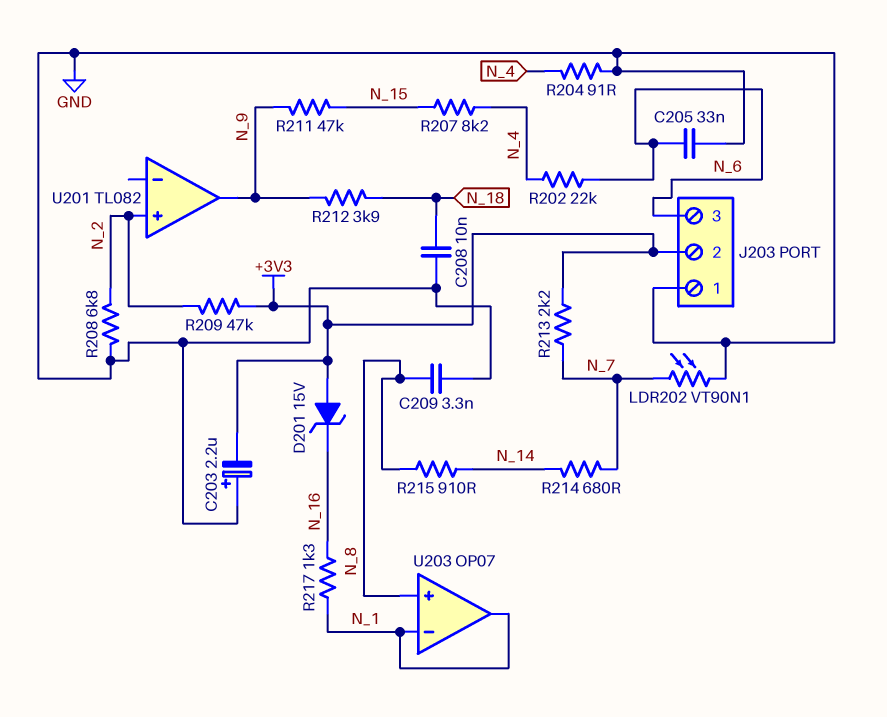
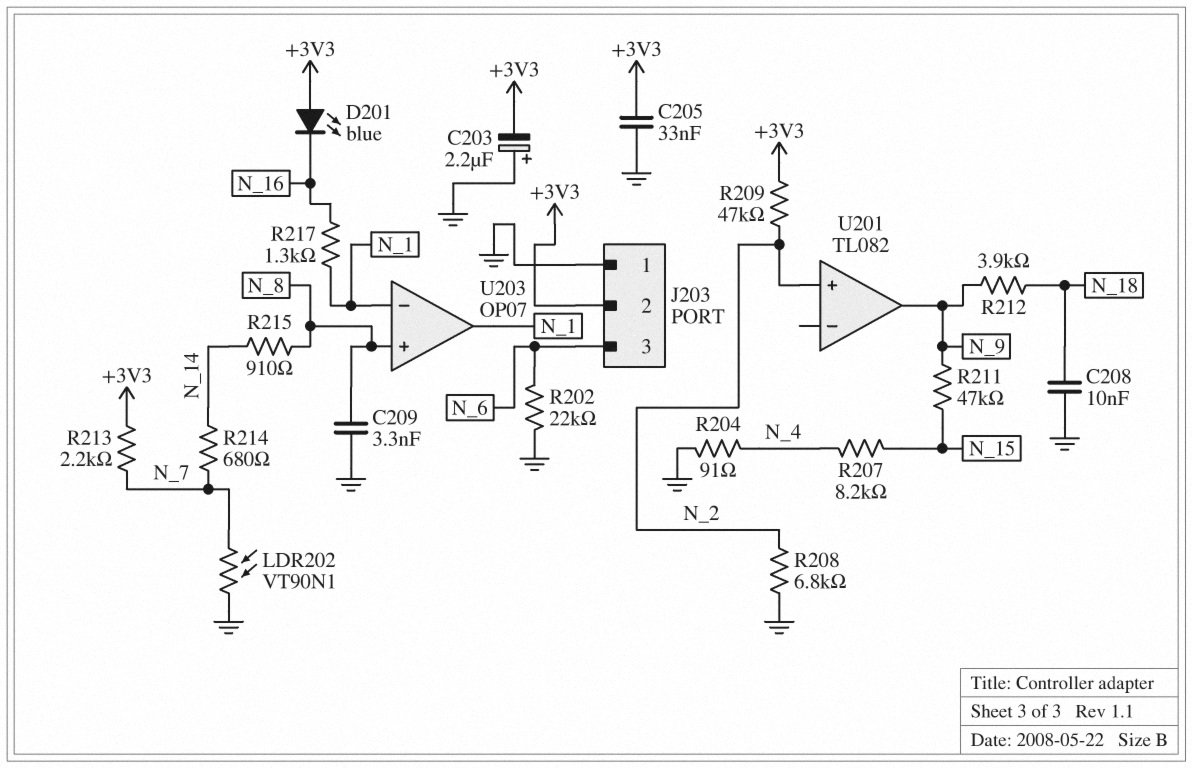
C205: 33nF (GND, N_6) -> 33nF (+3V3, GND)
D201: zener 15V (A +3V3, K N_16) -> LED blue (A +3V3, K N_16)
R202: 22k (N_4, N_6) -> 22k (GND, N_6)

